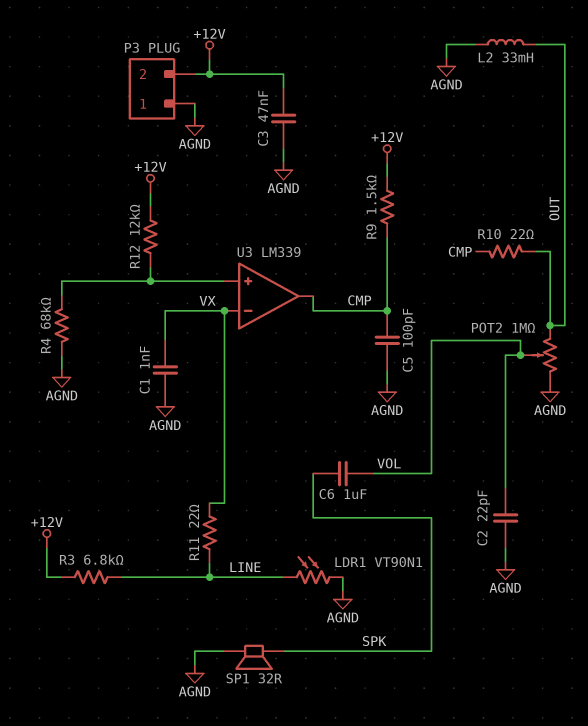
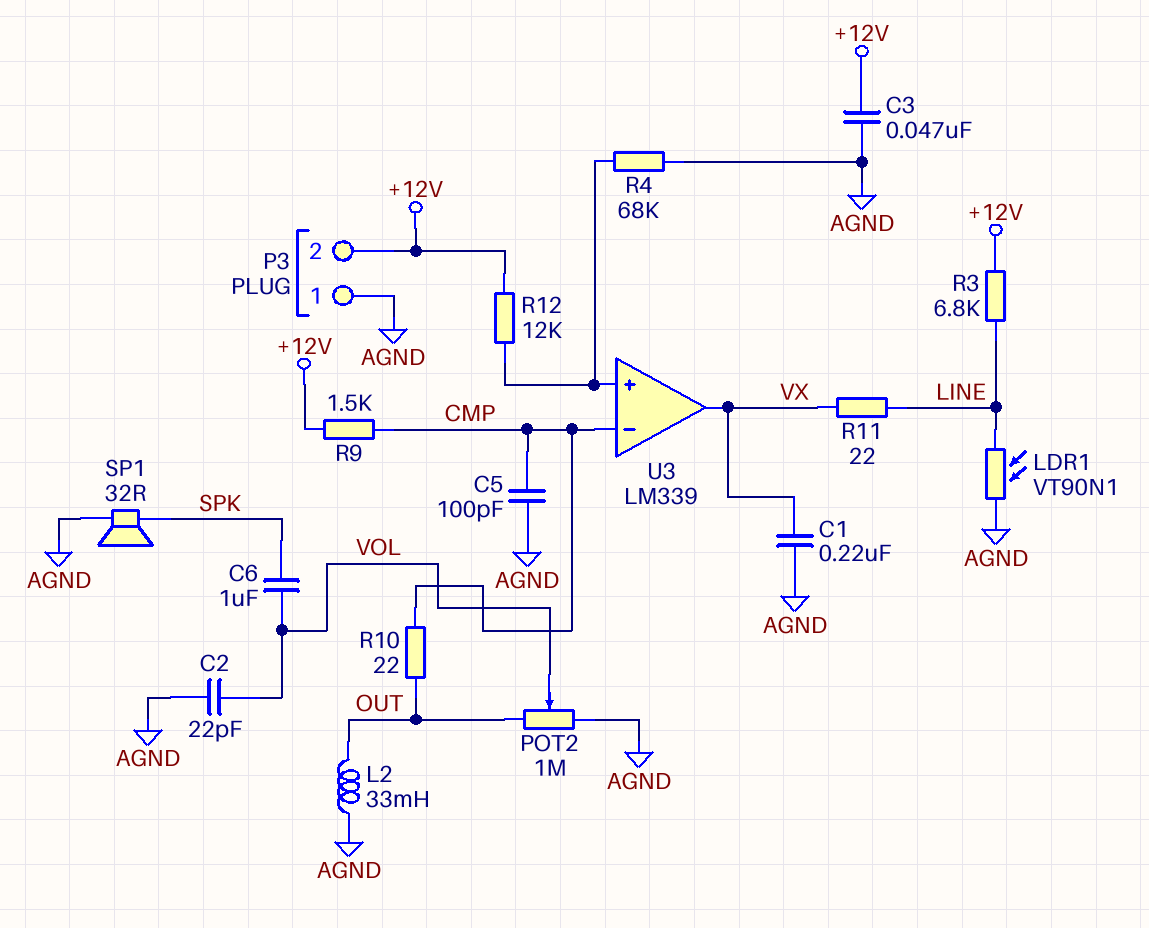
C1: 1nF (AGND, VX) -> 220nF (AGND, VX)
U3 pin in-: VX -> CMP
U3 pin out: CMP -> VX

